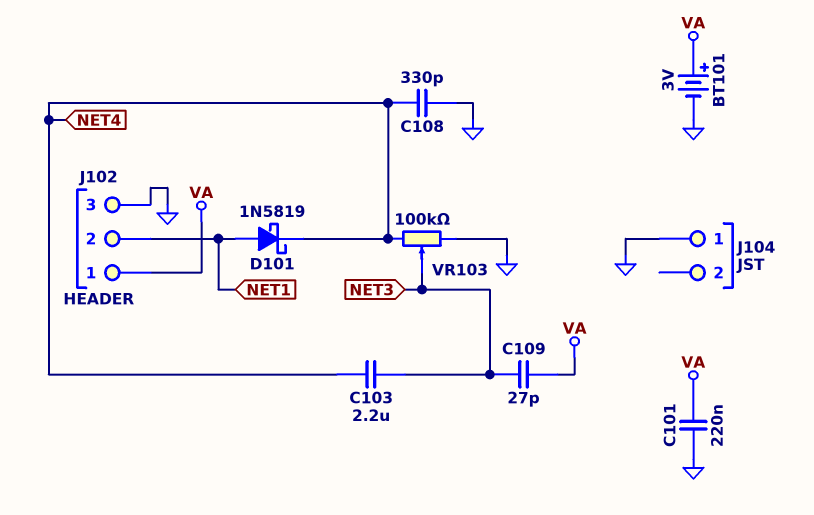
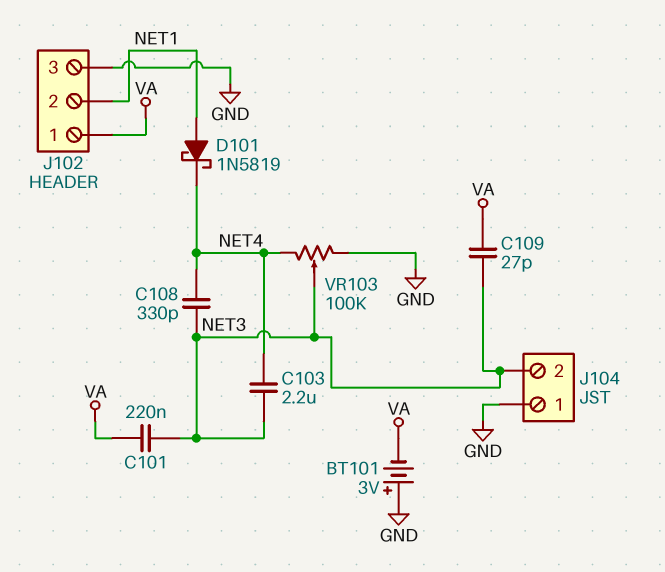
BT101: 3V (plus VA, minus GND) -> 3V (plus GND, minus VA)
C101: 220nF (GND, VA) -> 220nF (NET3, VA)
C108: 330pF (GND, NET4) -> 330pF (NET3, NET4)
J104 pin 2: none -> NET3

